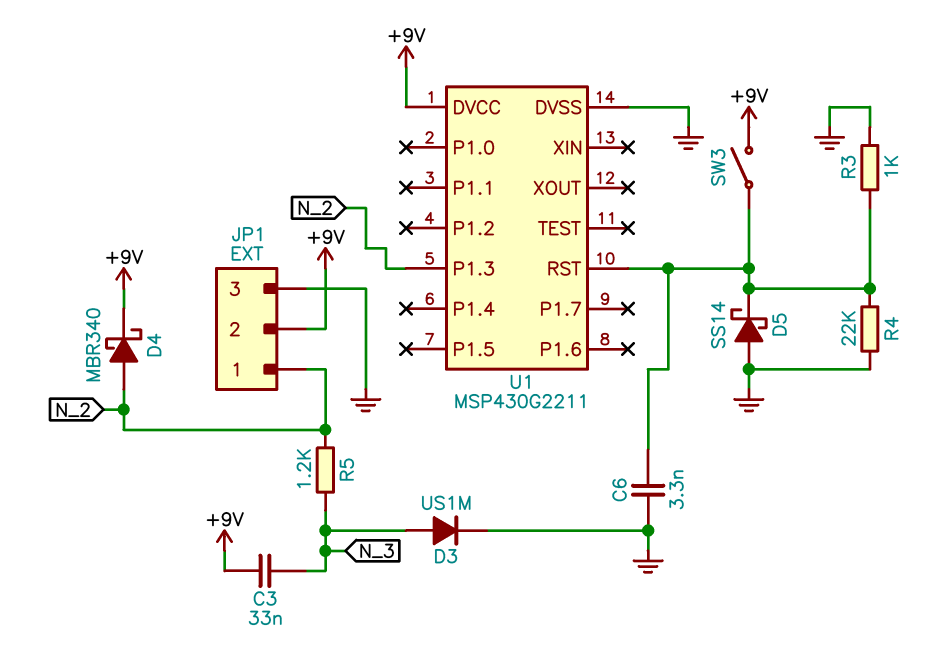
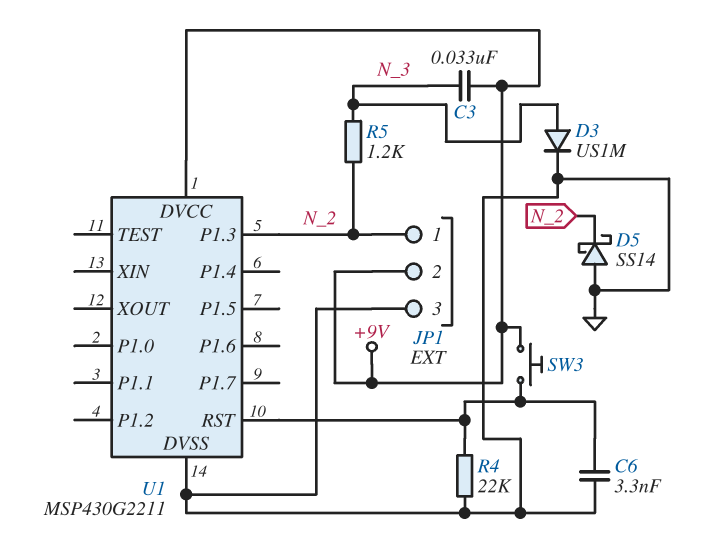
D4: schottky MBR340 (A N_2, K +9V) -> none
D5: schottky SS14 (A GND, K U1/RST) -> schottky SS14 (A GND, K N_2)
R3: 1k (GND, U1/RST) -> none
SW3: switch (+9V, U1/RST) -> button (+9V, U1/RST)

